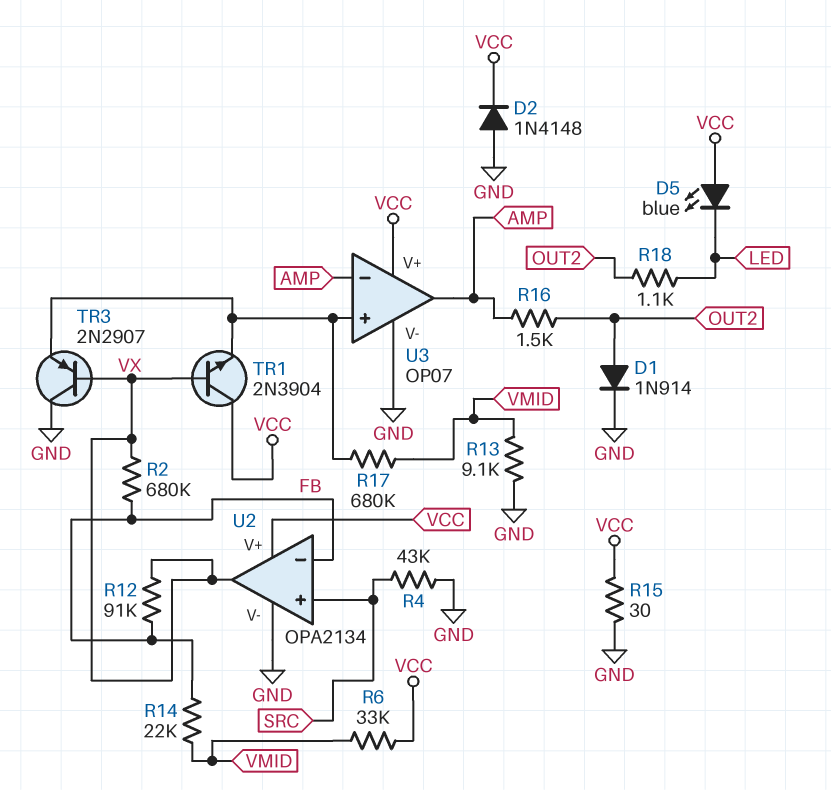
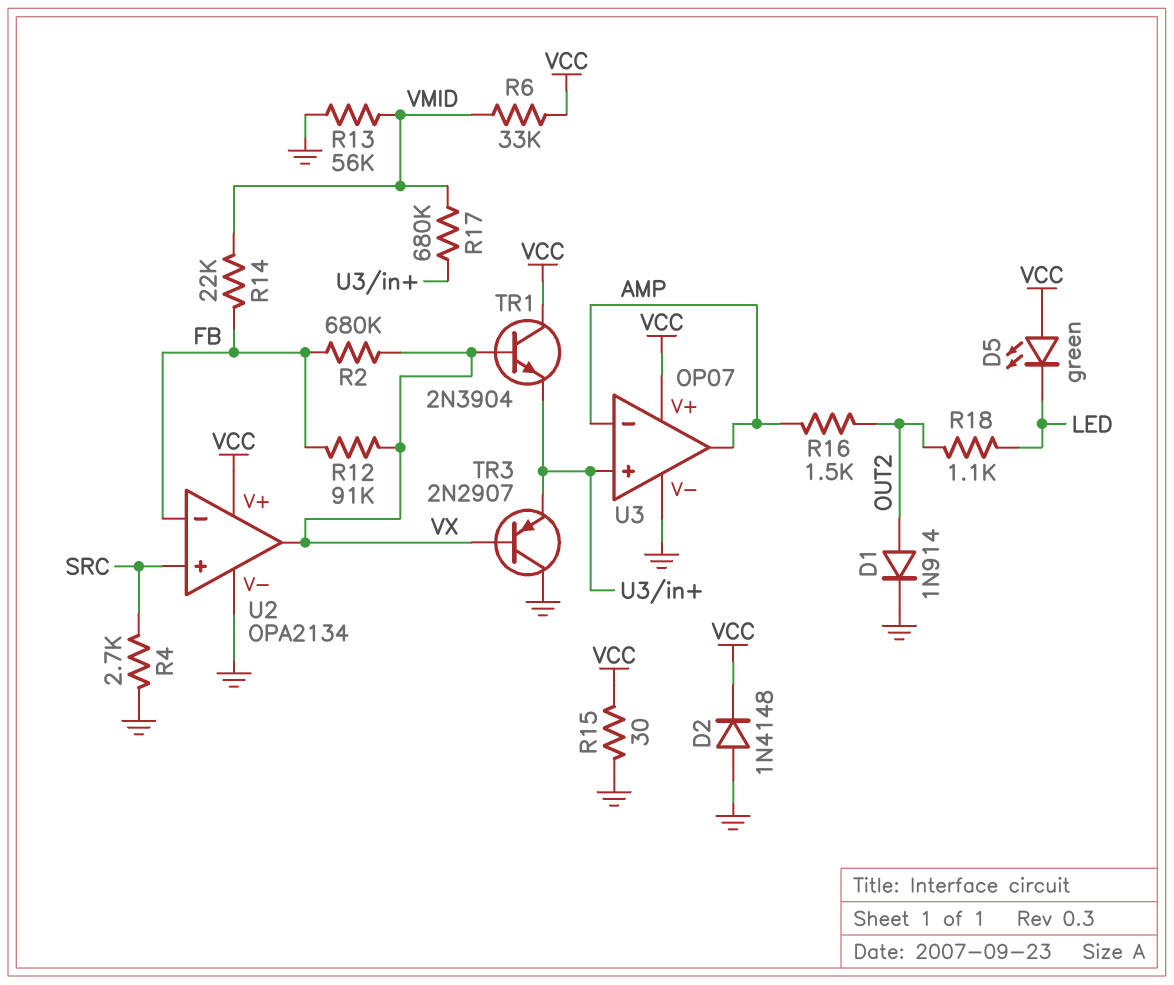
D5: LED blue (A VCC, K LED) -> LED green (A VCC, K LED)
R4: 43k (GND, SRC) -> 2.7k (GND, SRC)
R13: 9.1k (GND, VMID) -> 56k (GND, VMID)

